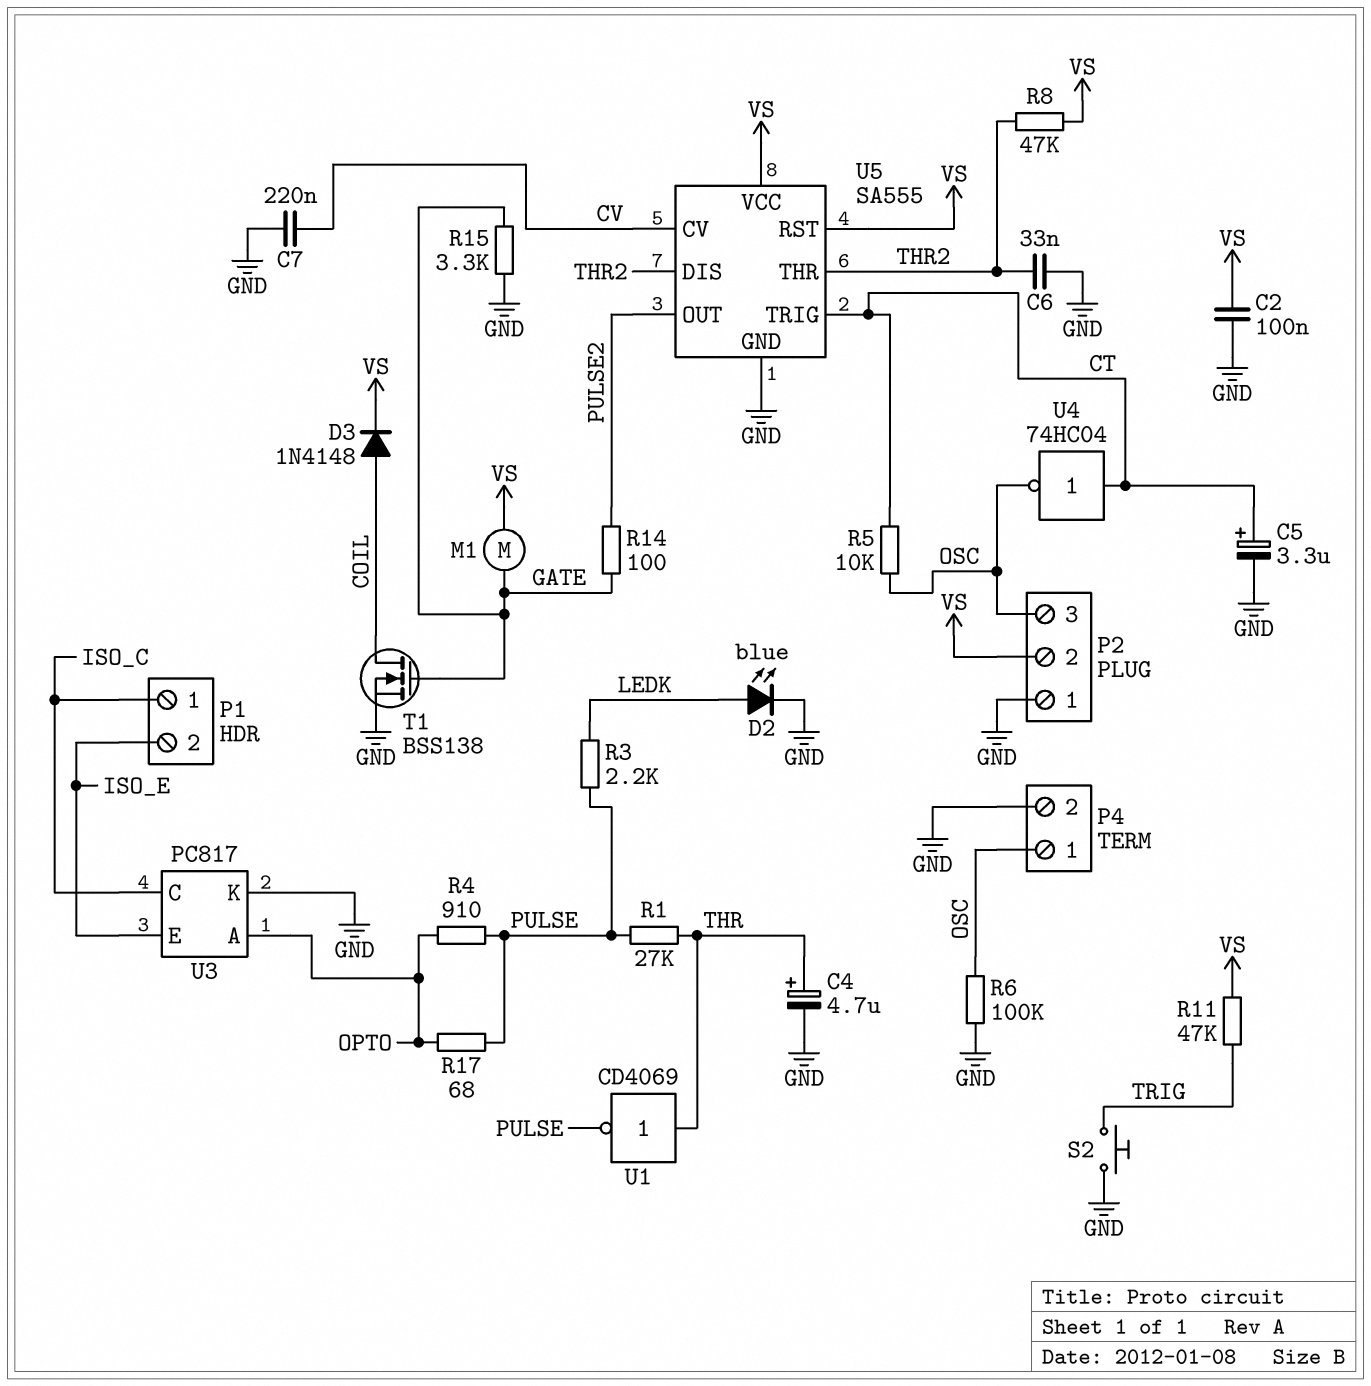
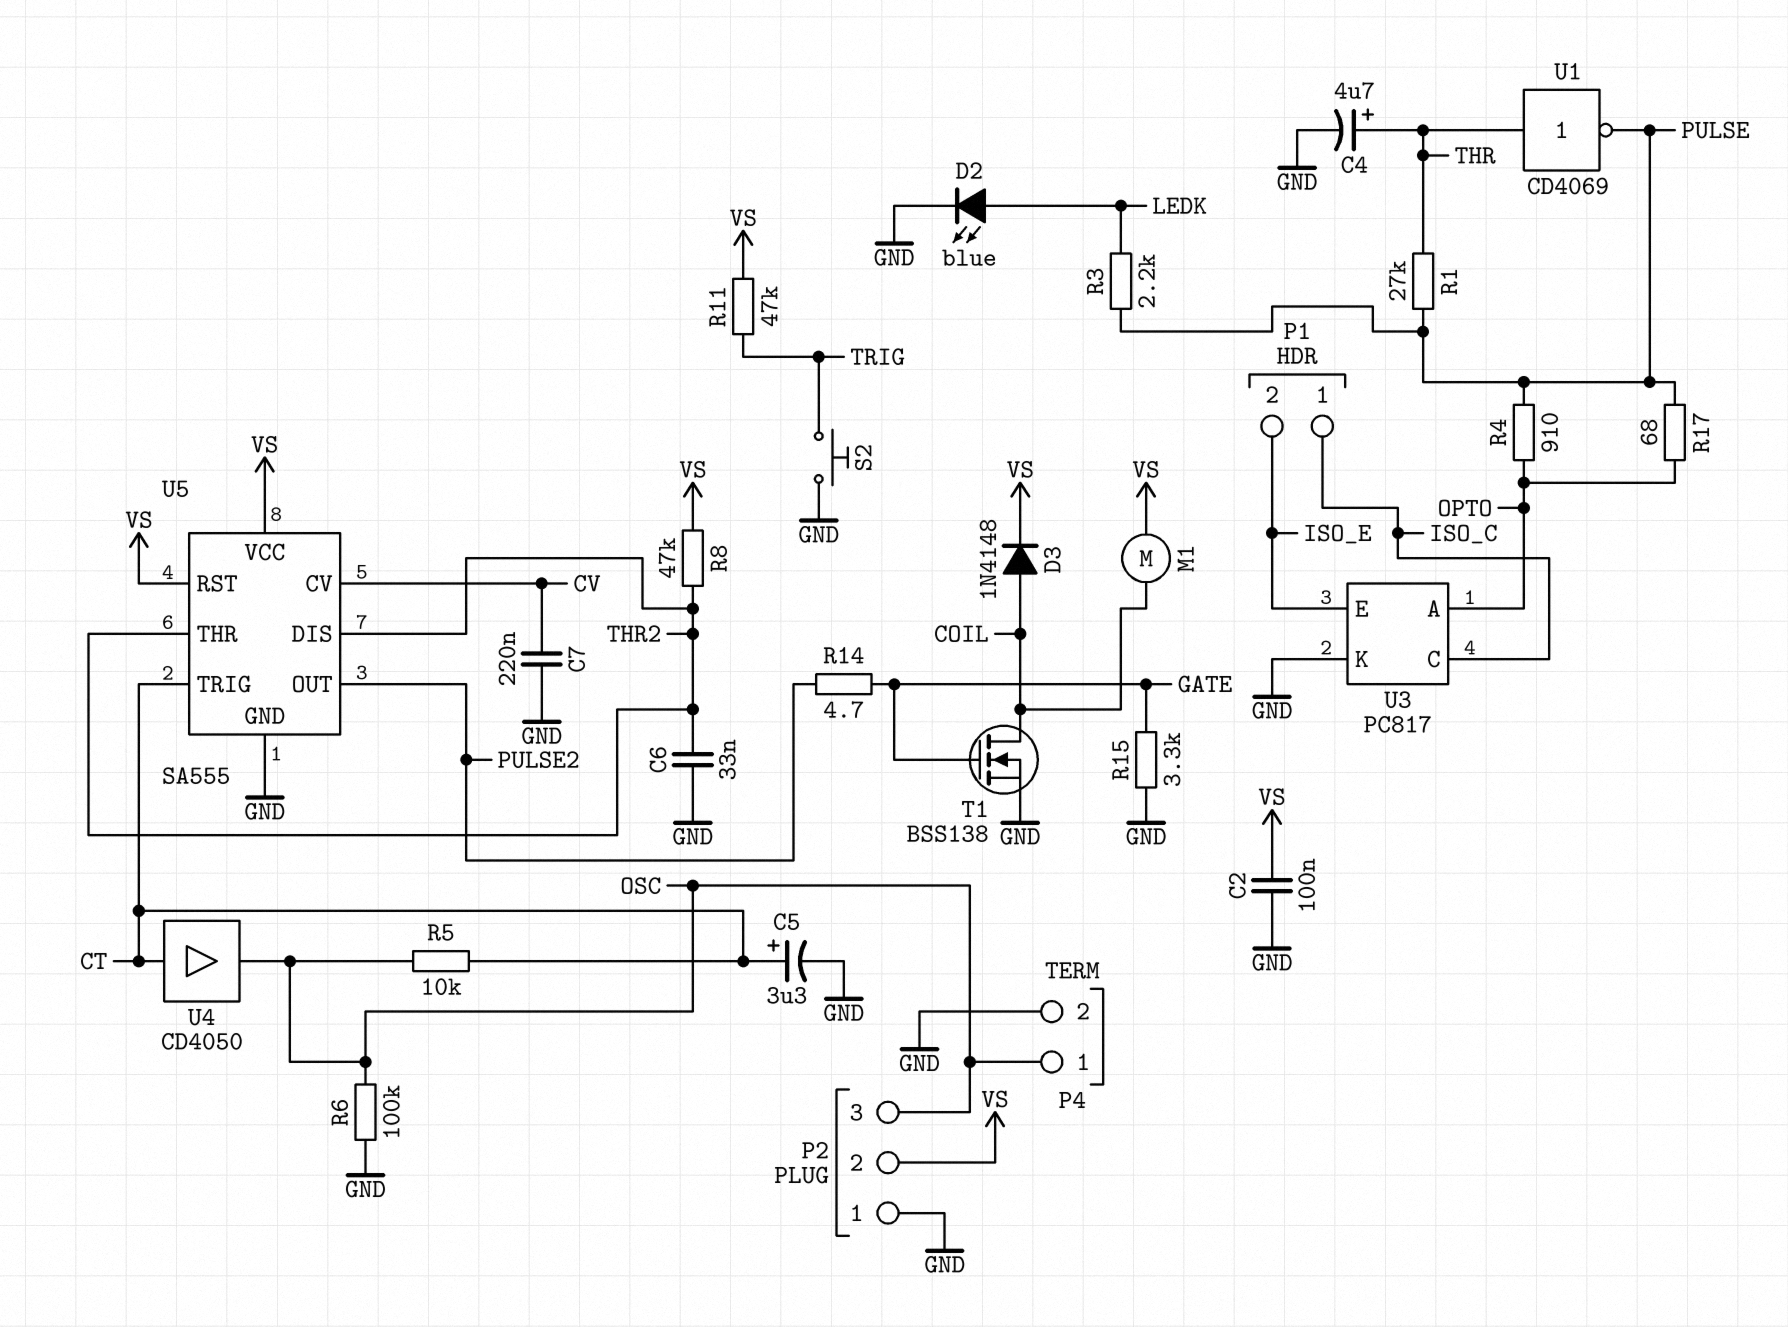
M1: motor (GATE, VS) -> motor (COIL, VS)
R14: 100 (GATE, PULSE2) -> 4.7 (GATE, PULSE2)
U4: NOT 74HC04 (in CT, out OSC) -> buffer CD4050 (in CT, out OSC)

